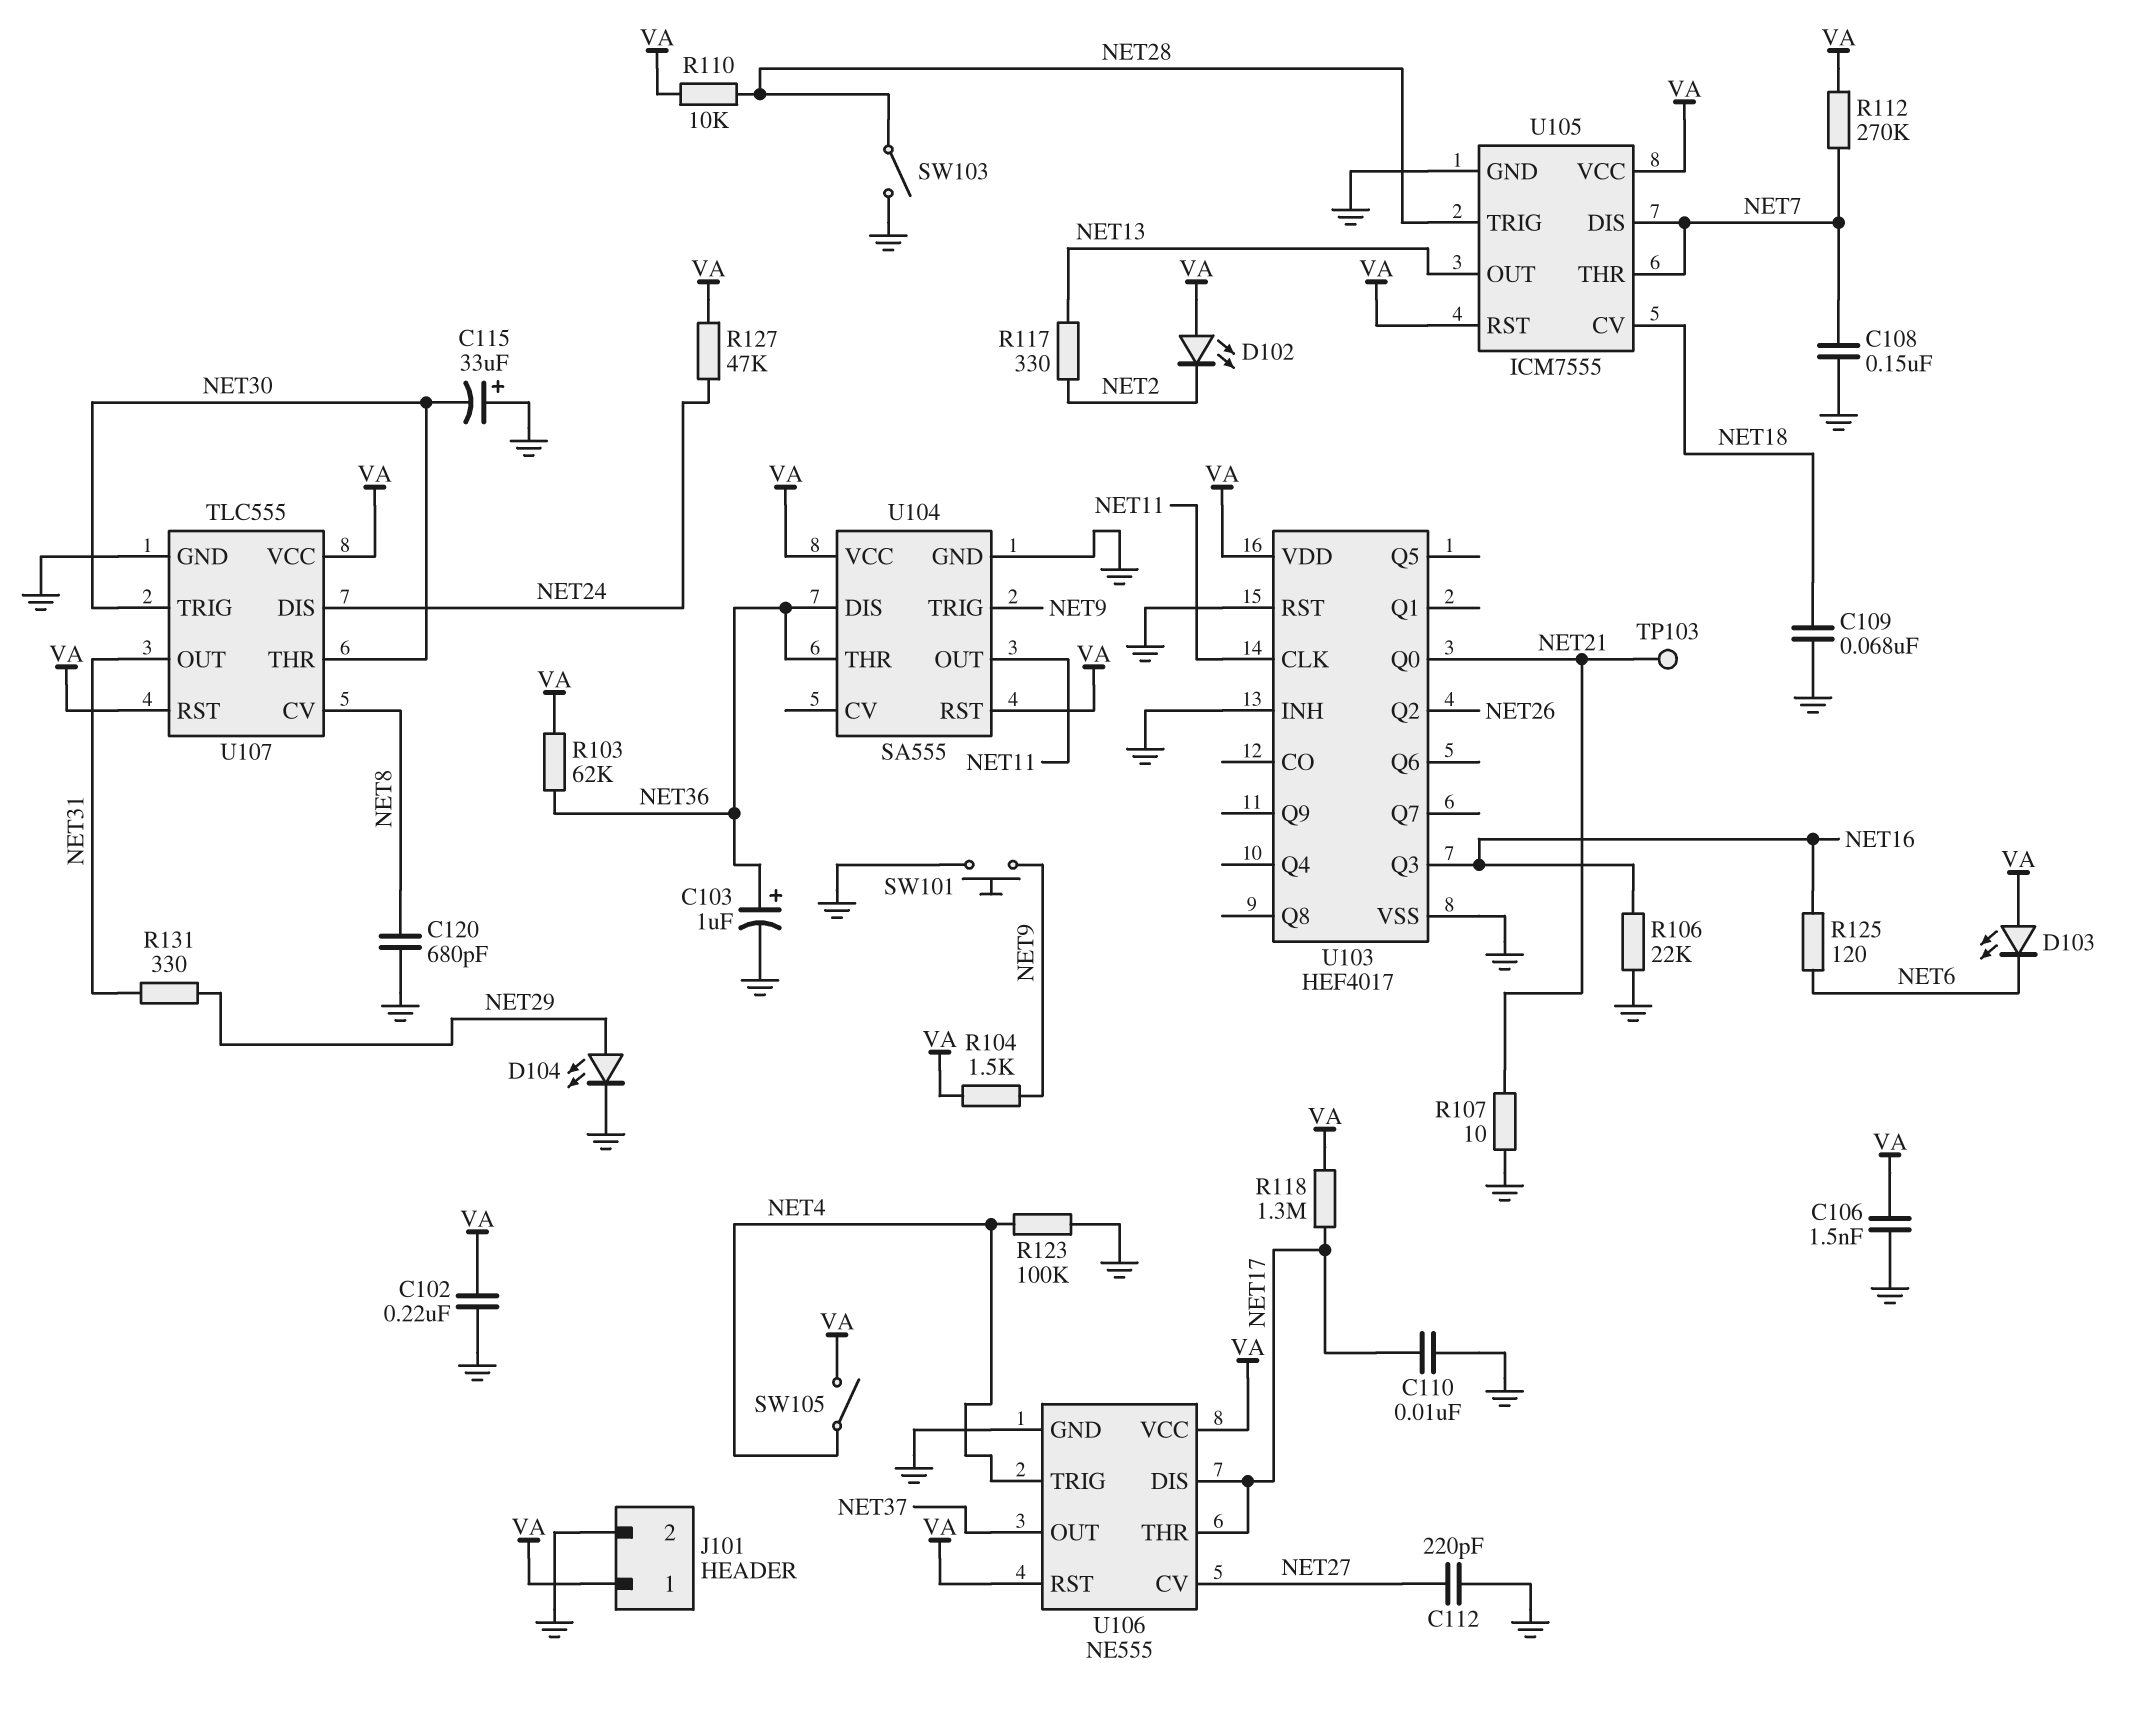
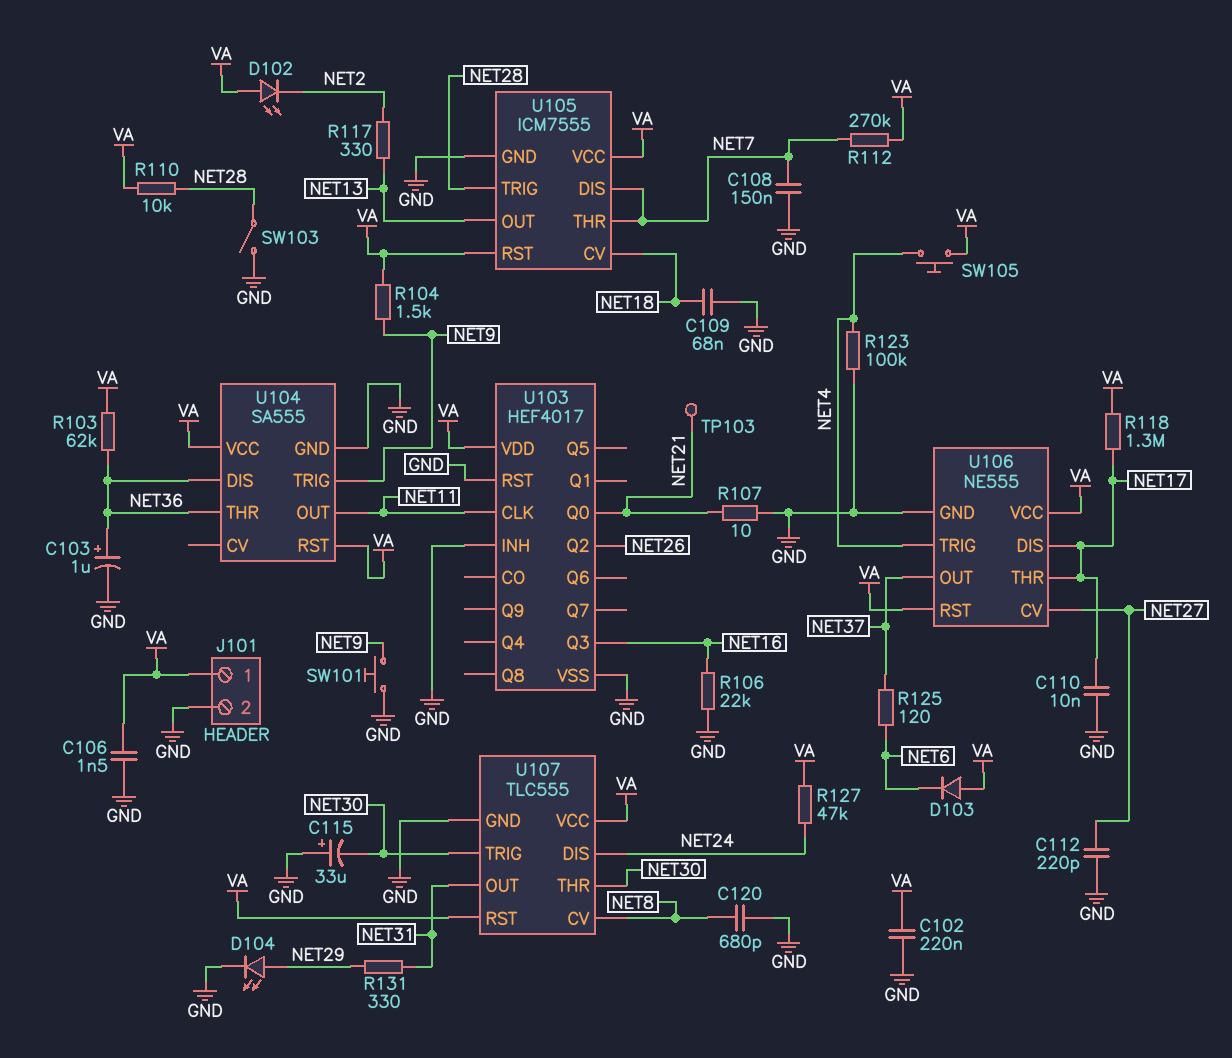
D103: LED (A VA, K NET6) -> diode (A VA, K NET6)
R125: 120 (NET6, NET16) -> 120 (NET6, NET37)
SW105: switch (NET4, VA) -> button (NET4, VA)

